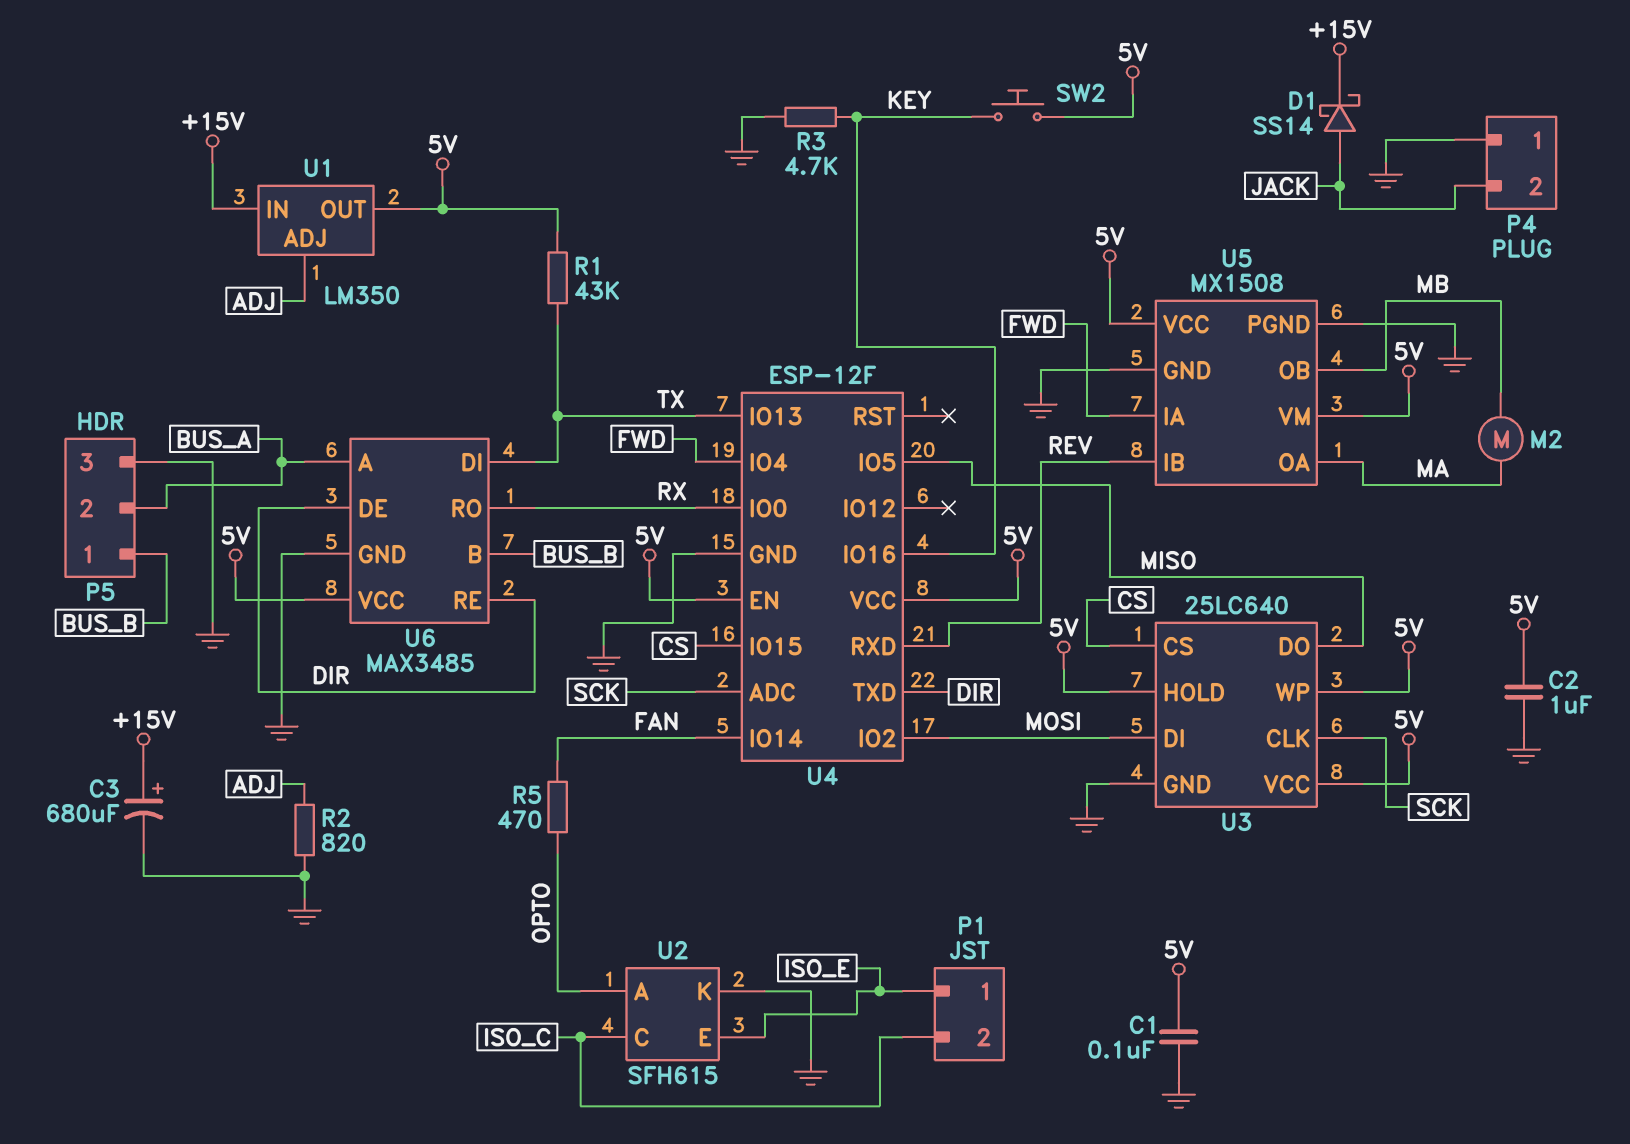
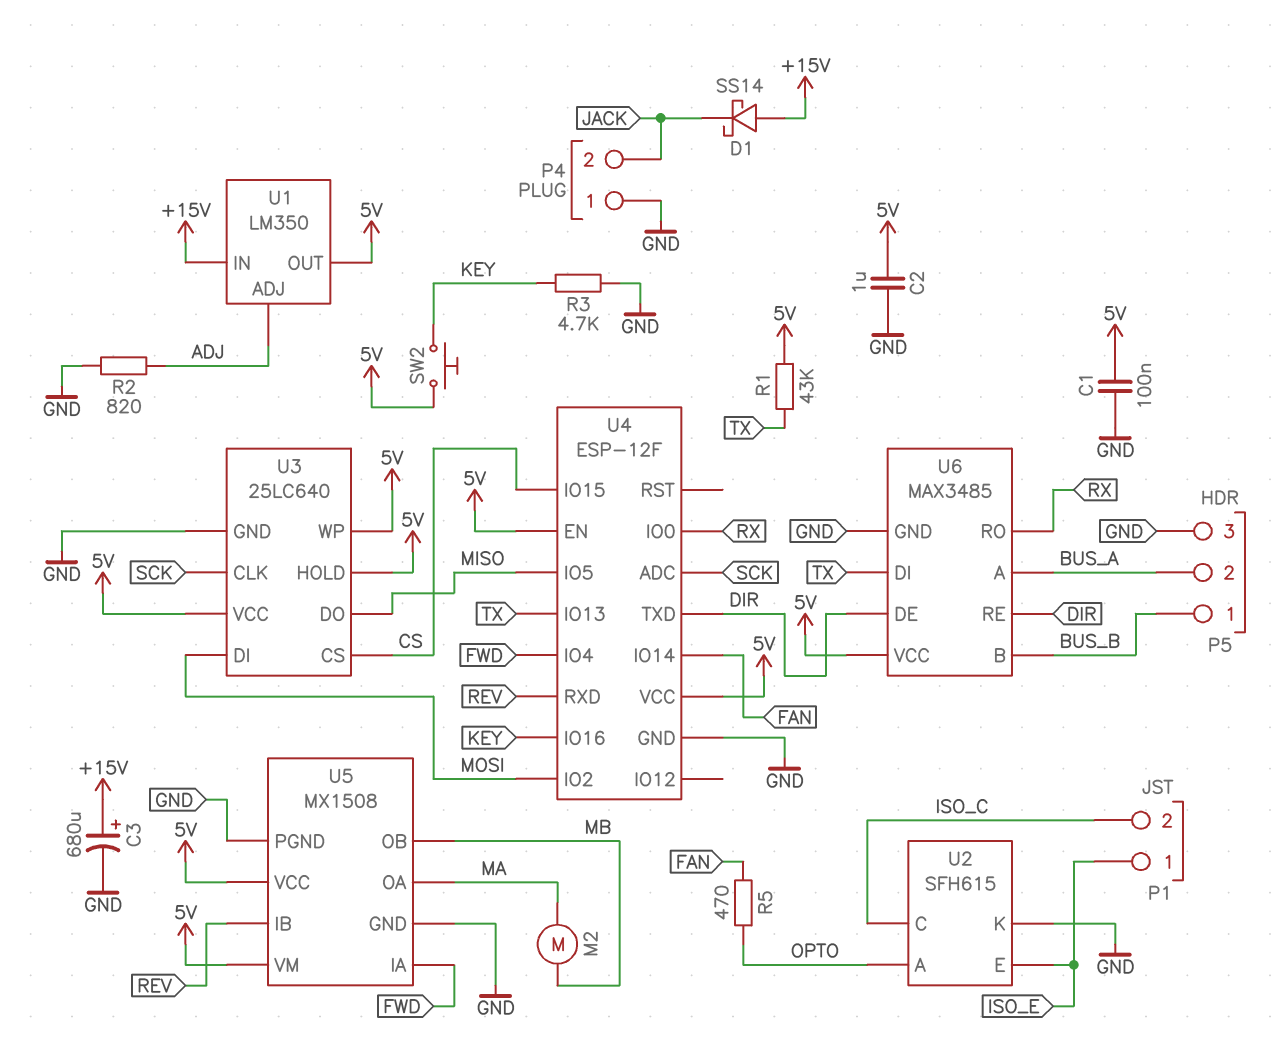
D1: schottky SS14 (A JACK, K +15V) -> schottky SS14 (A +15V, K JACK)

